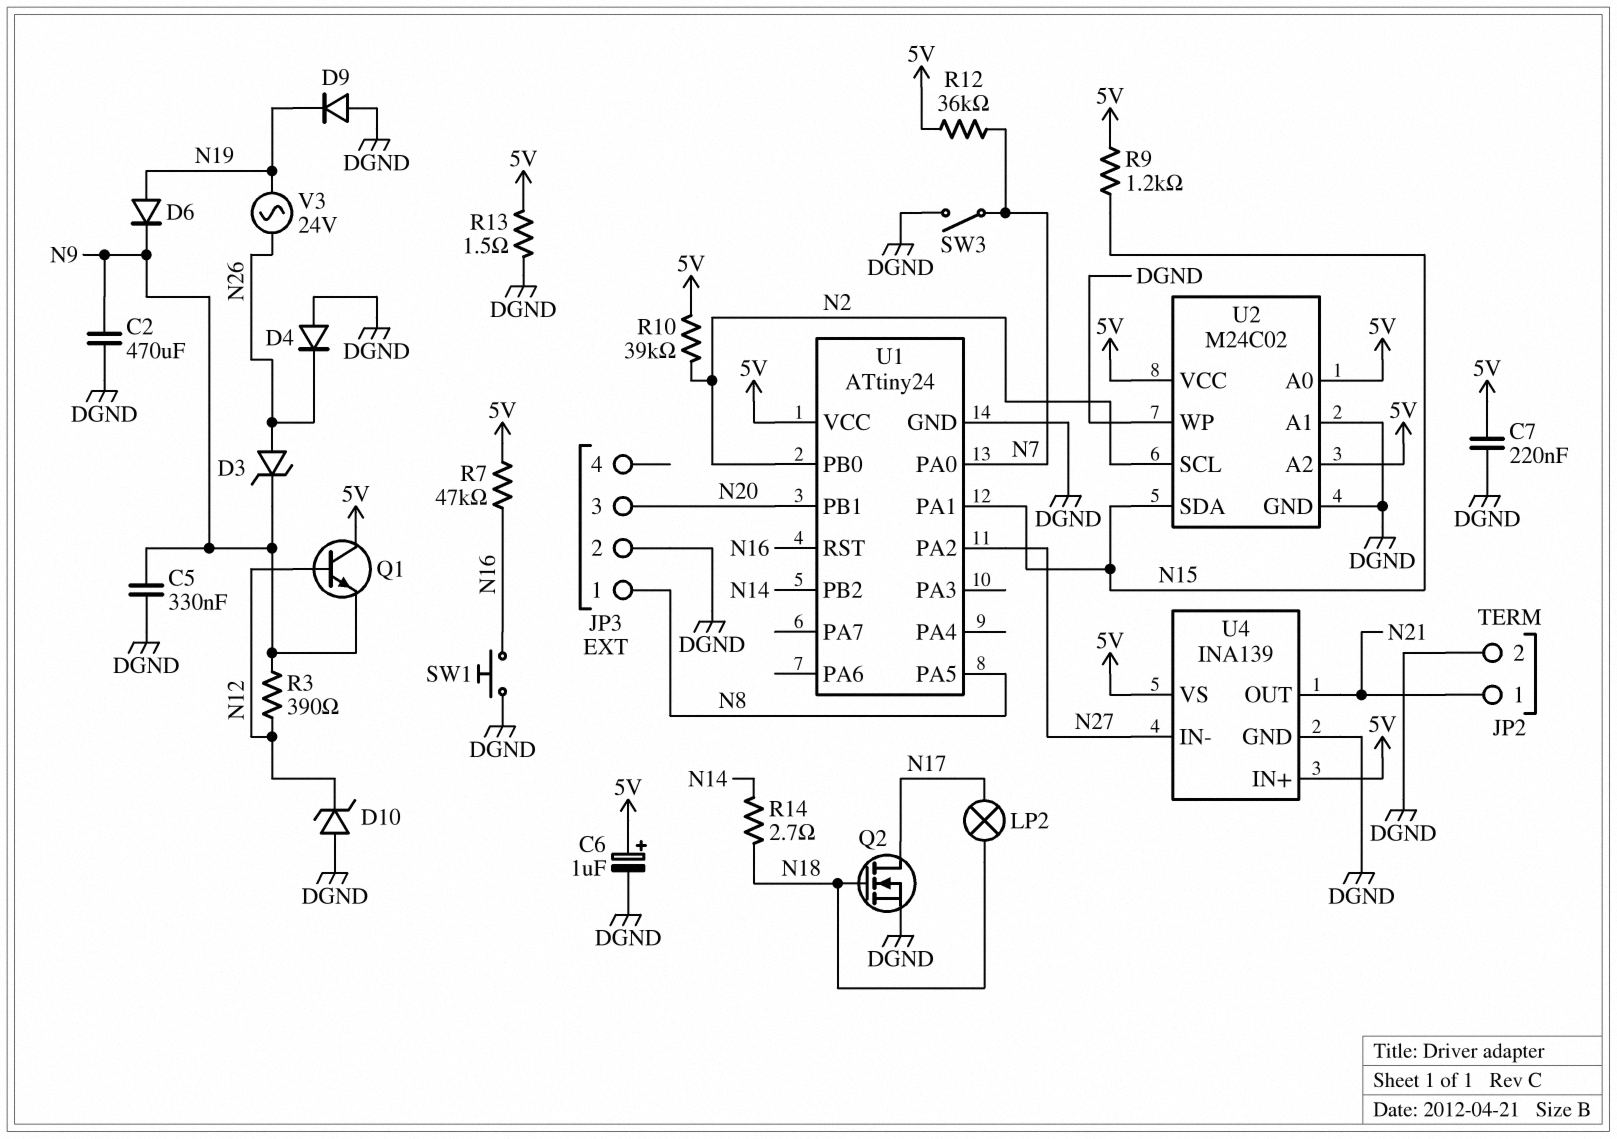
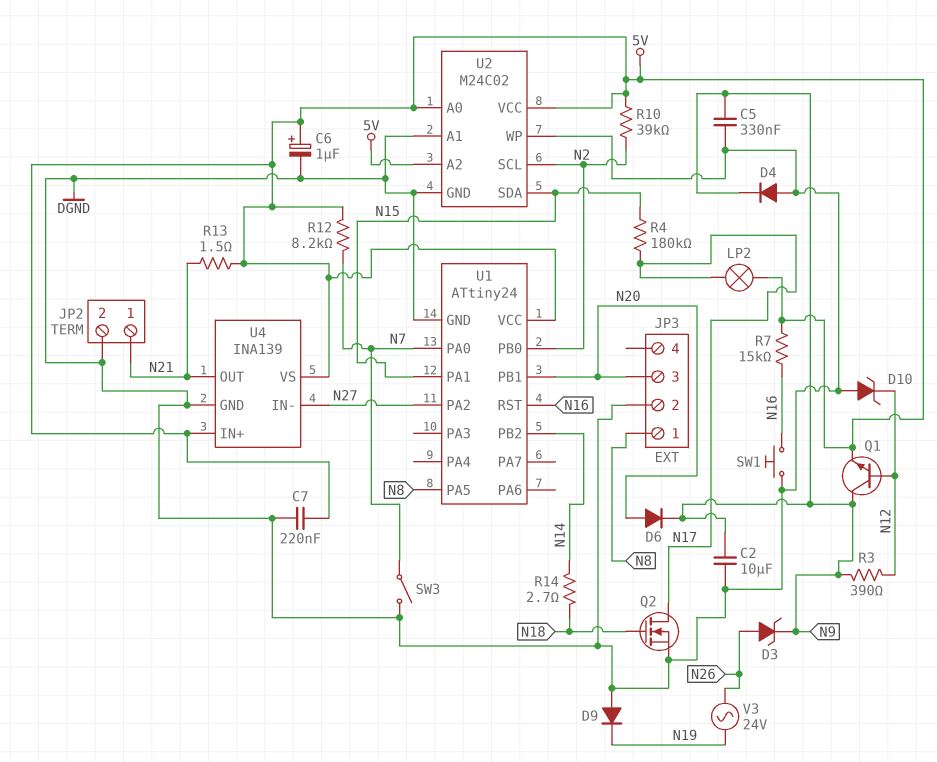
C2: 470uF (DGND, N9) -> 10uF (DGND, N9)
D4: diode (A DGND, K N26) -> diode (A DGND, K N9)
D6: diode (A N19, K N9) -> diode (A N20, K N9)
LP2: lamp (N17, N18) -> lamp (5V, N17)
Q1: NPN (B N12, C 5V, E N9) -> NPN (B N12, C N9, E 5V)
R4: none -> 180k (N15, N17)
R7: 47k (5V, N16) -> 15k (5V, N16)
R9: 1.2k (5V, N15) -> none
R12: 36k (5V, N7) -> 8.2k (5V, N7)
R13: 1.5 (5V, DGND) -> 1.5 (5V, N21)

